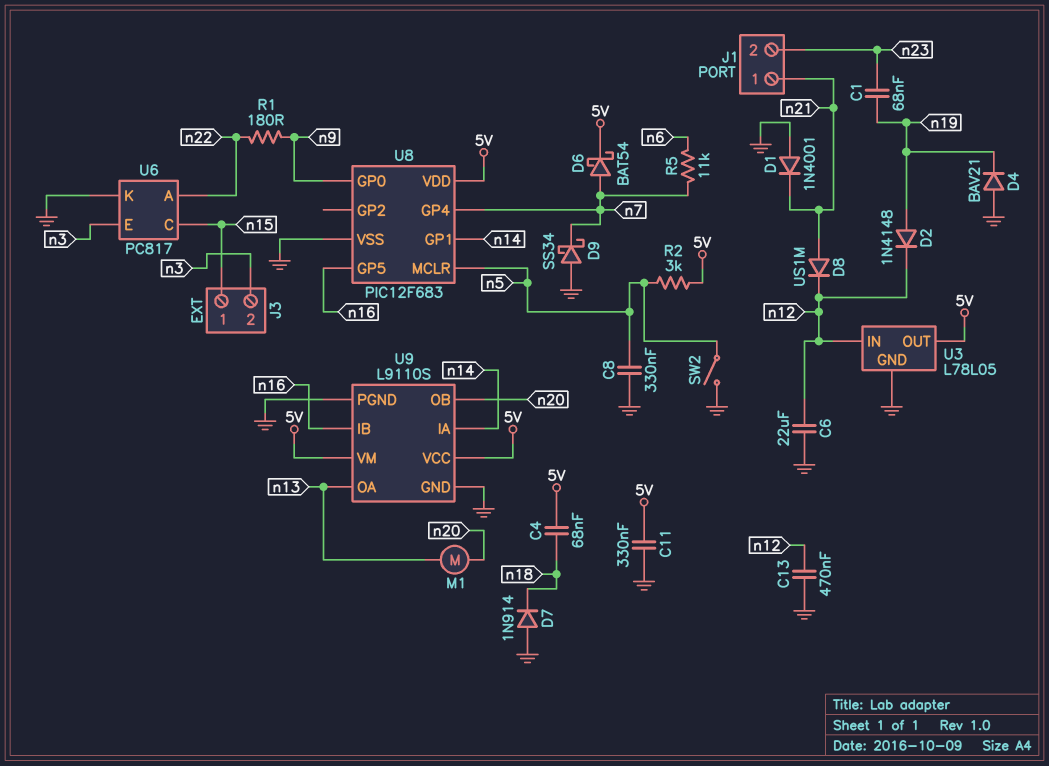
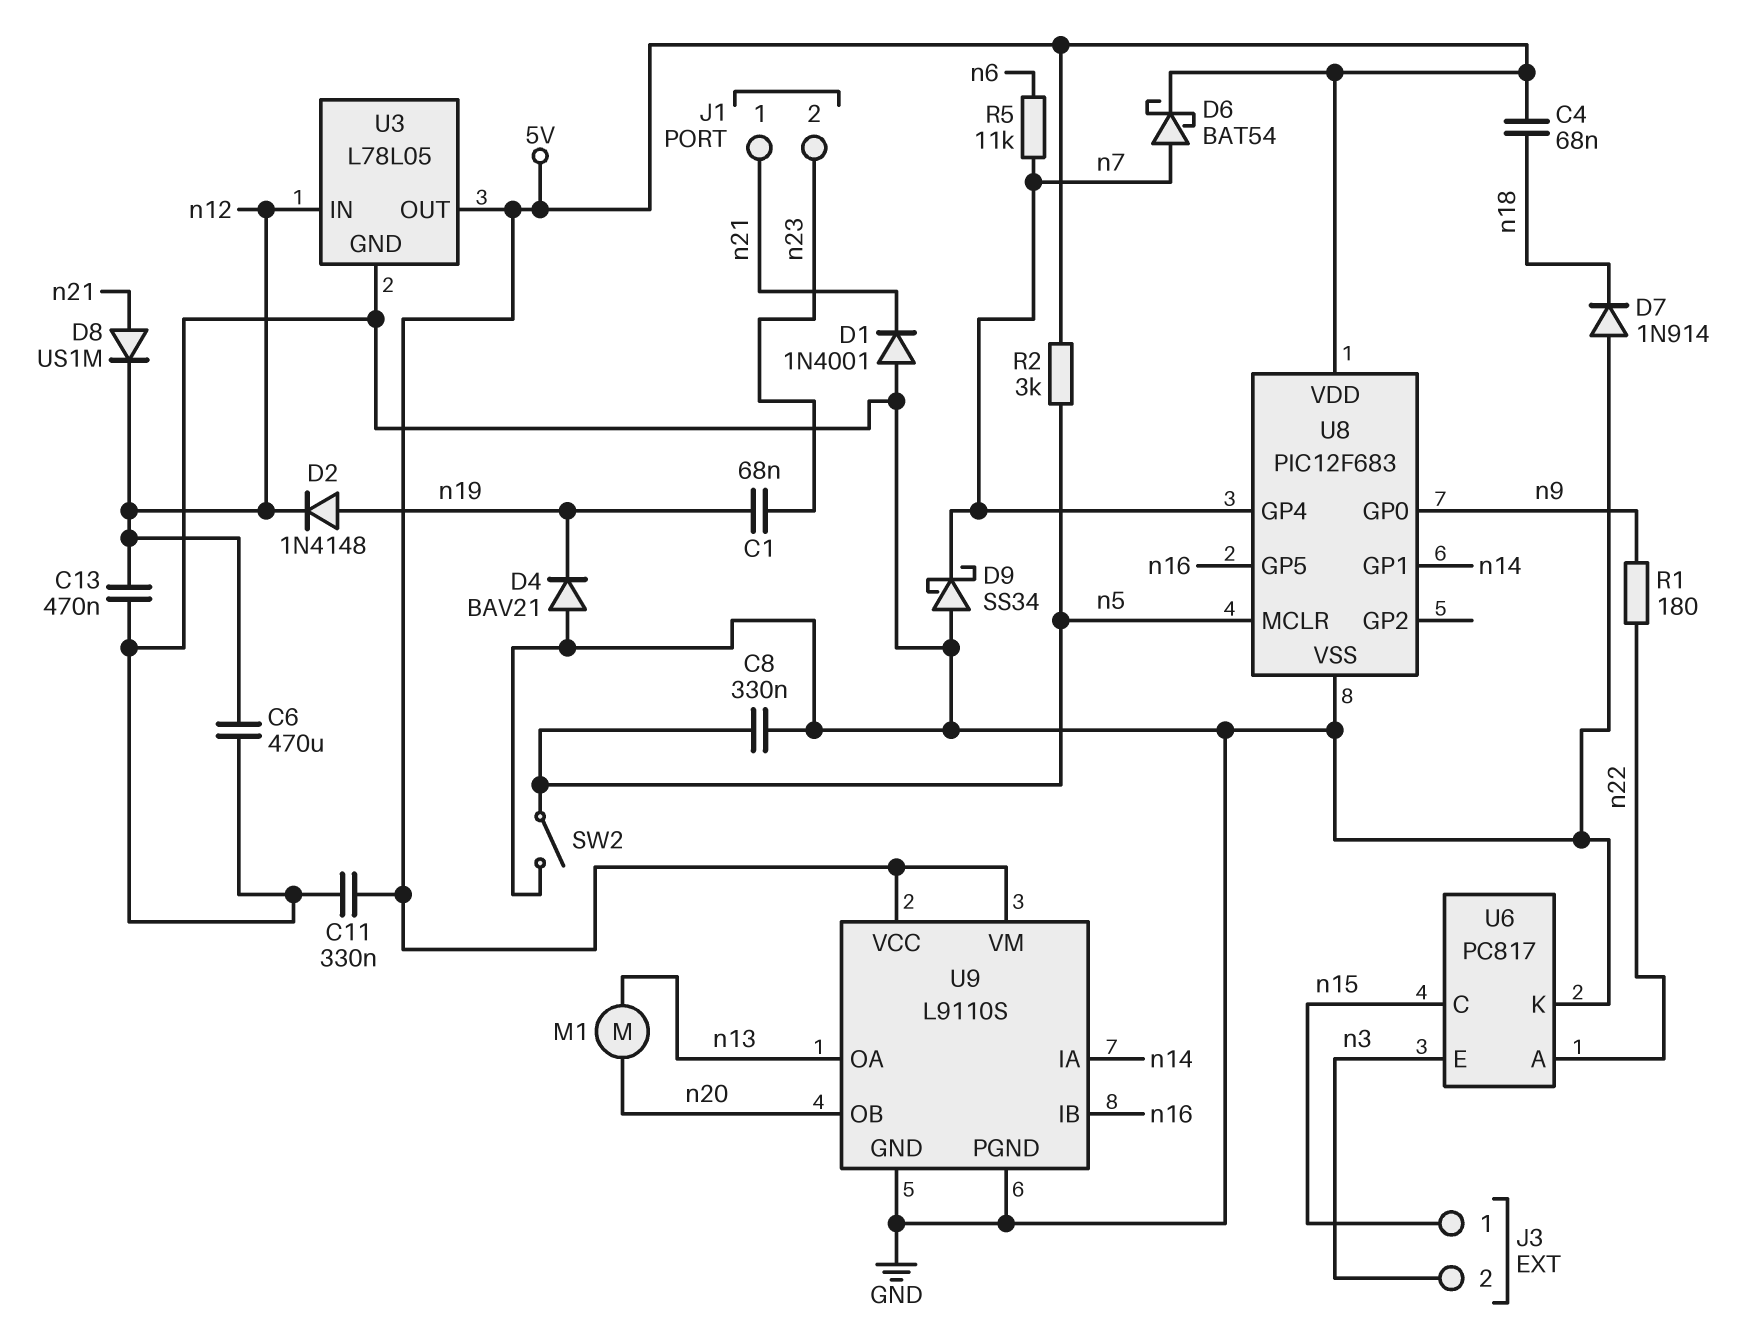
C6: 22uF (GND, n12) -> 470uF (GND, n12)

